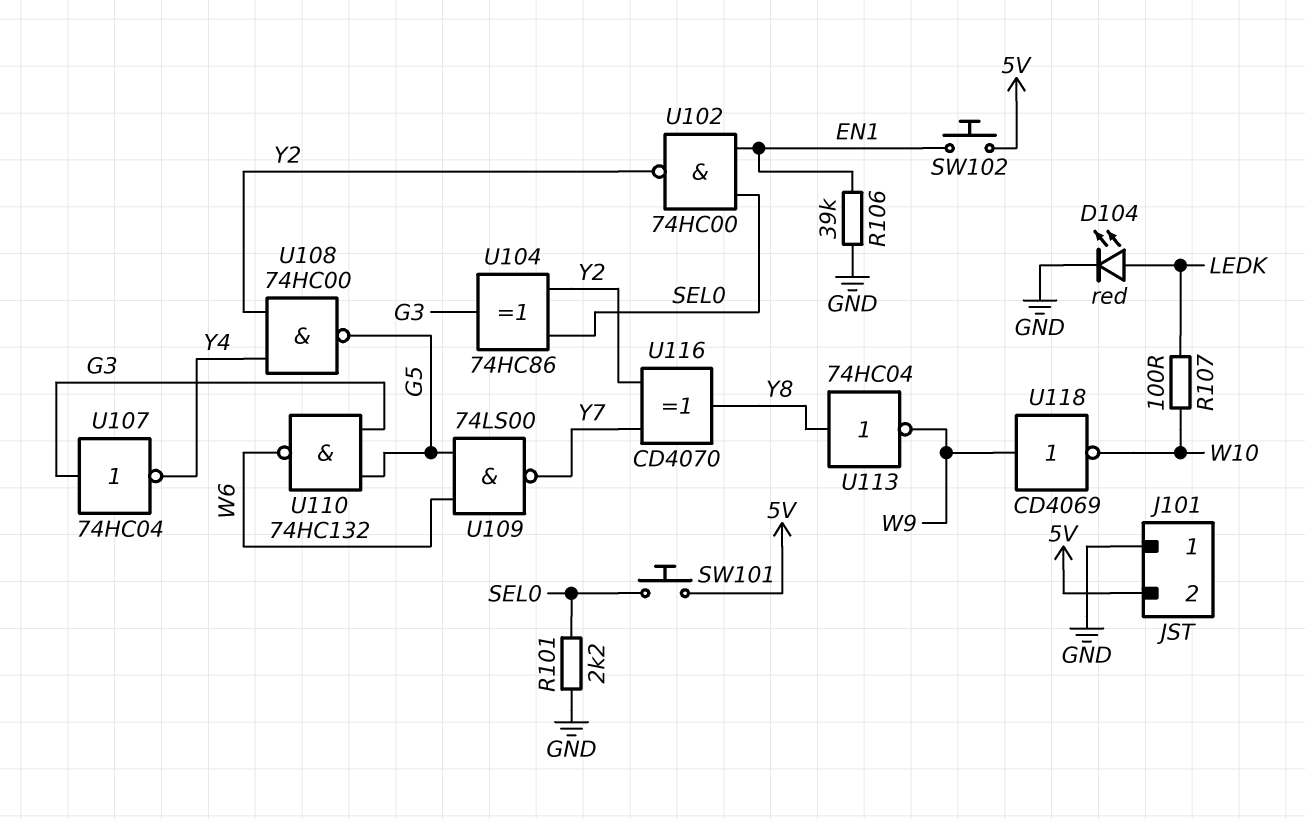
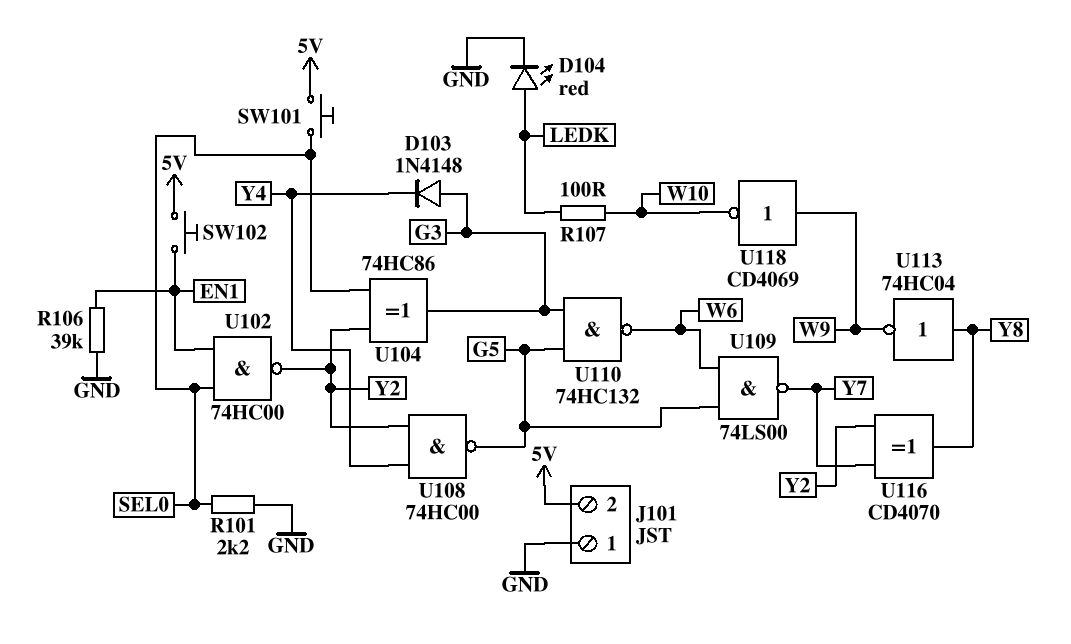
D103: none -> diode 1N4148 (A G3, K Y4)
U107: NOT 74HC04 (in G3, out Y4) -> none

